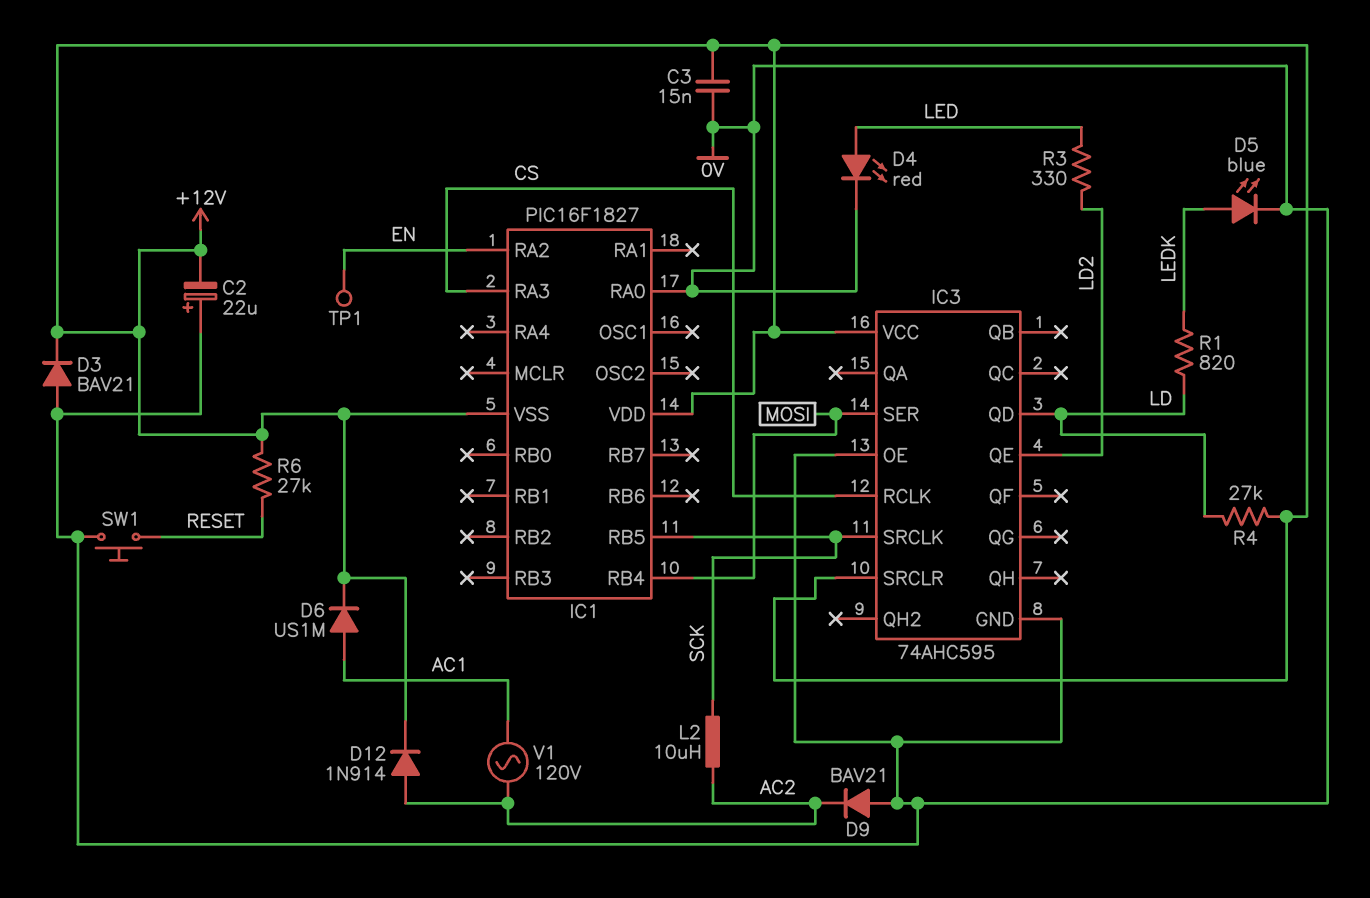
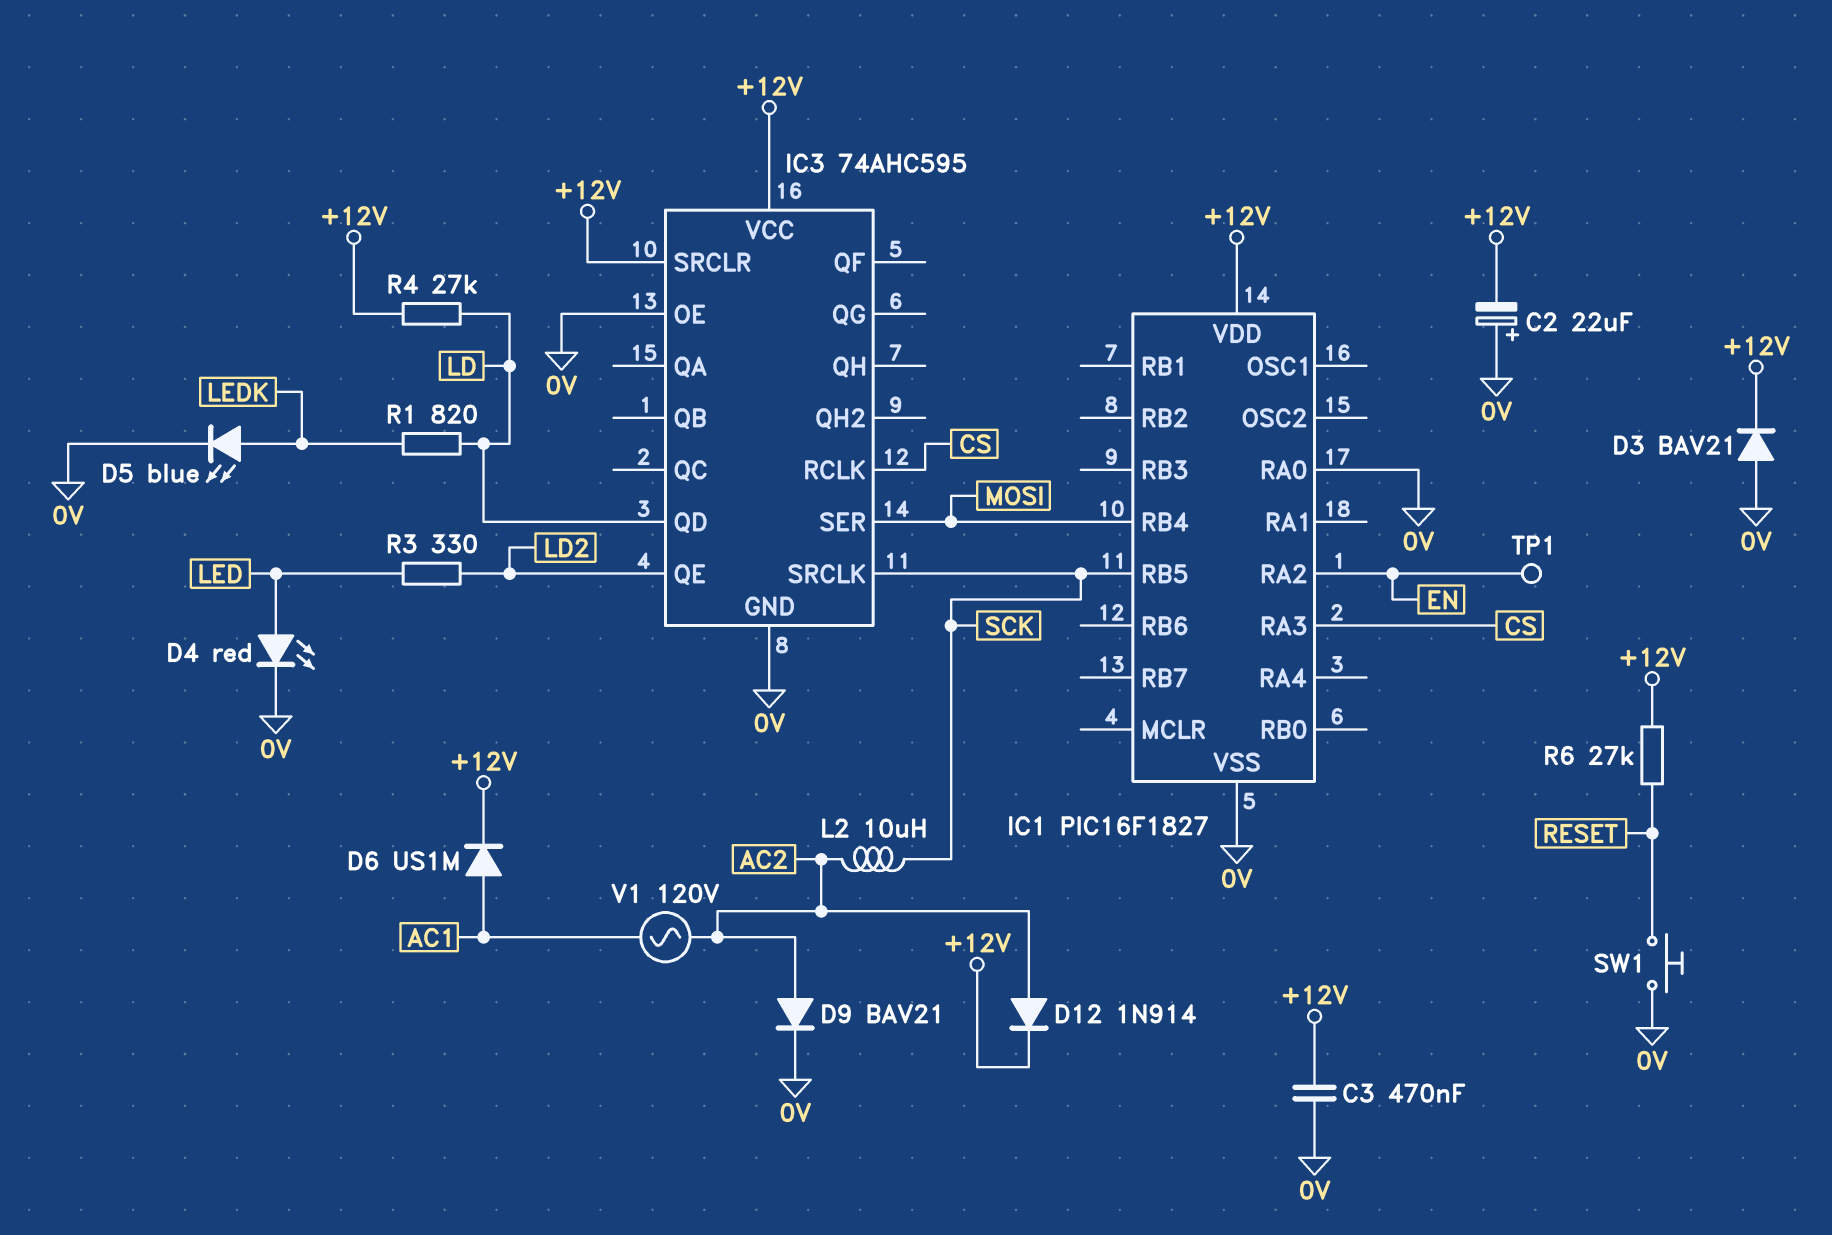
C3: 15nF (+12V, 0V) -> 470nF (+12V, 0V)
D9: diode BAV21 (A 0V, K AC2) -> diode BAV21 (A AC2, K 0V)
IC1 pin VSS: +12V -> 0V

